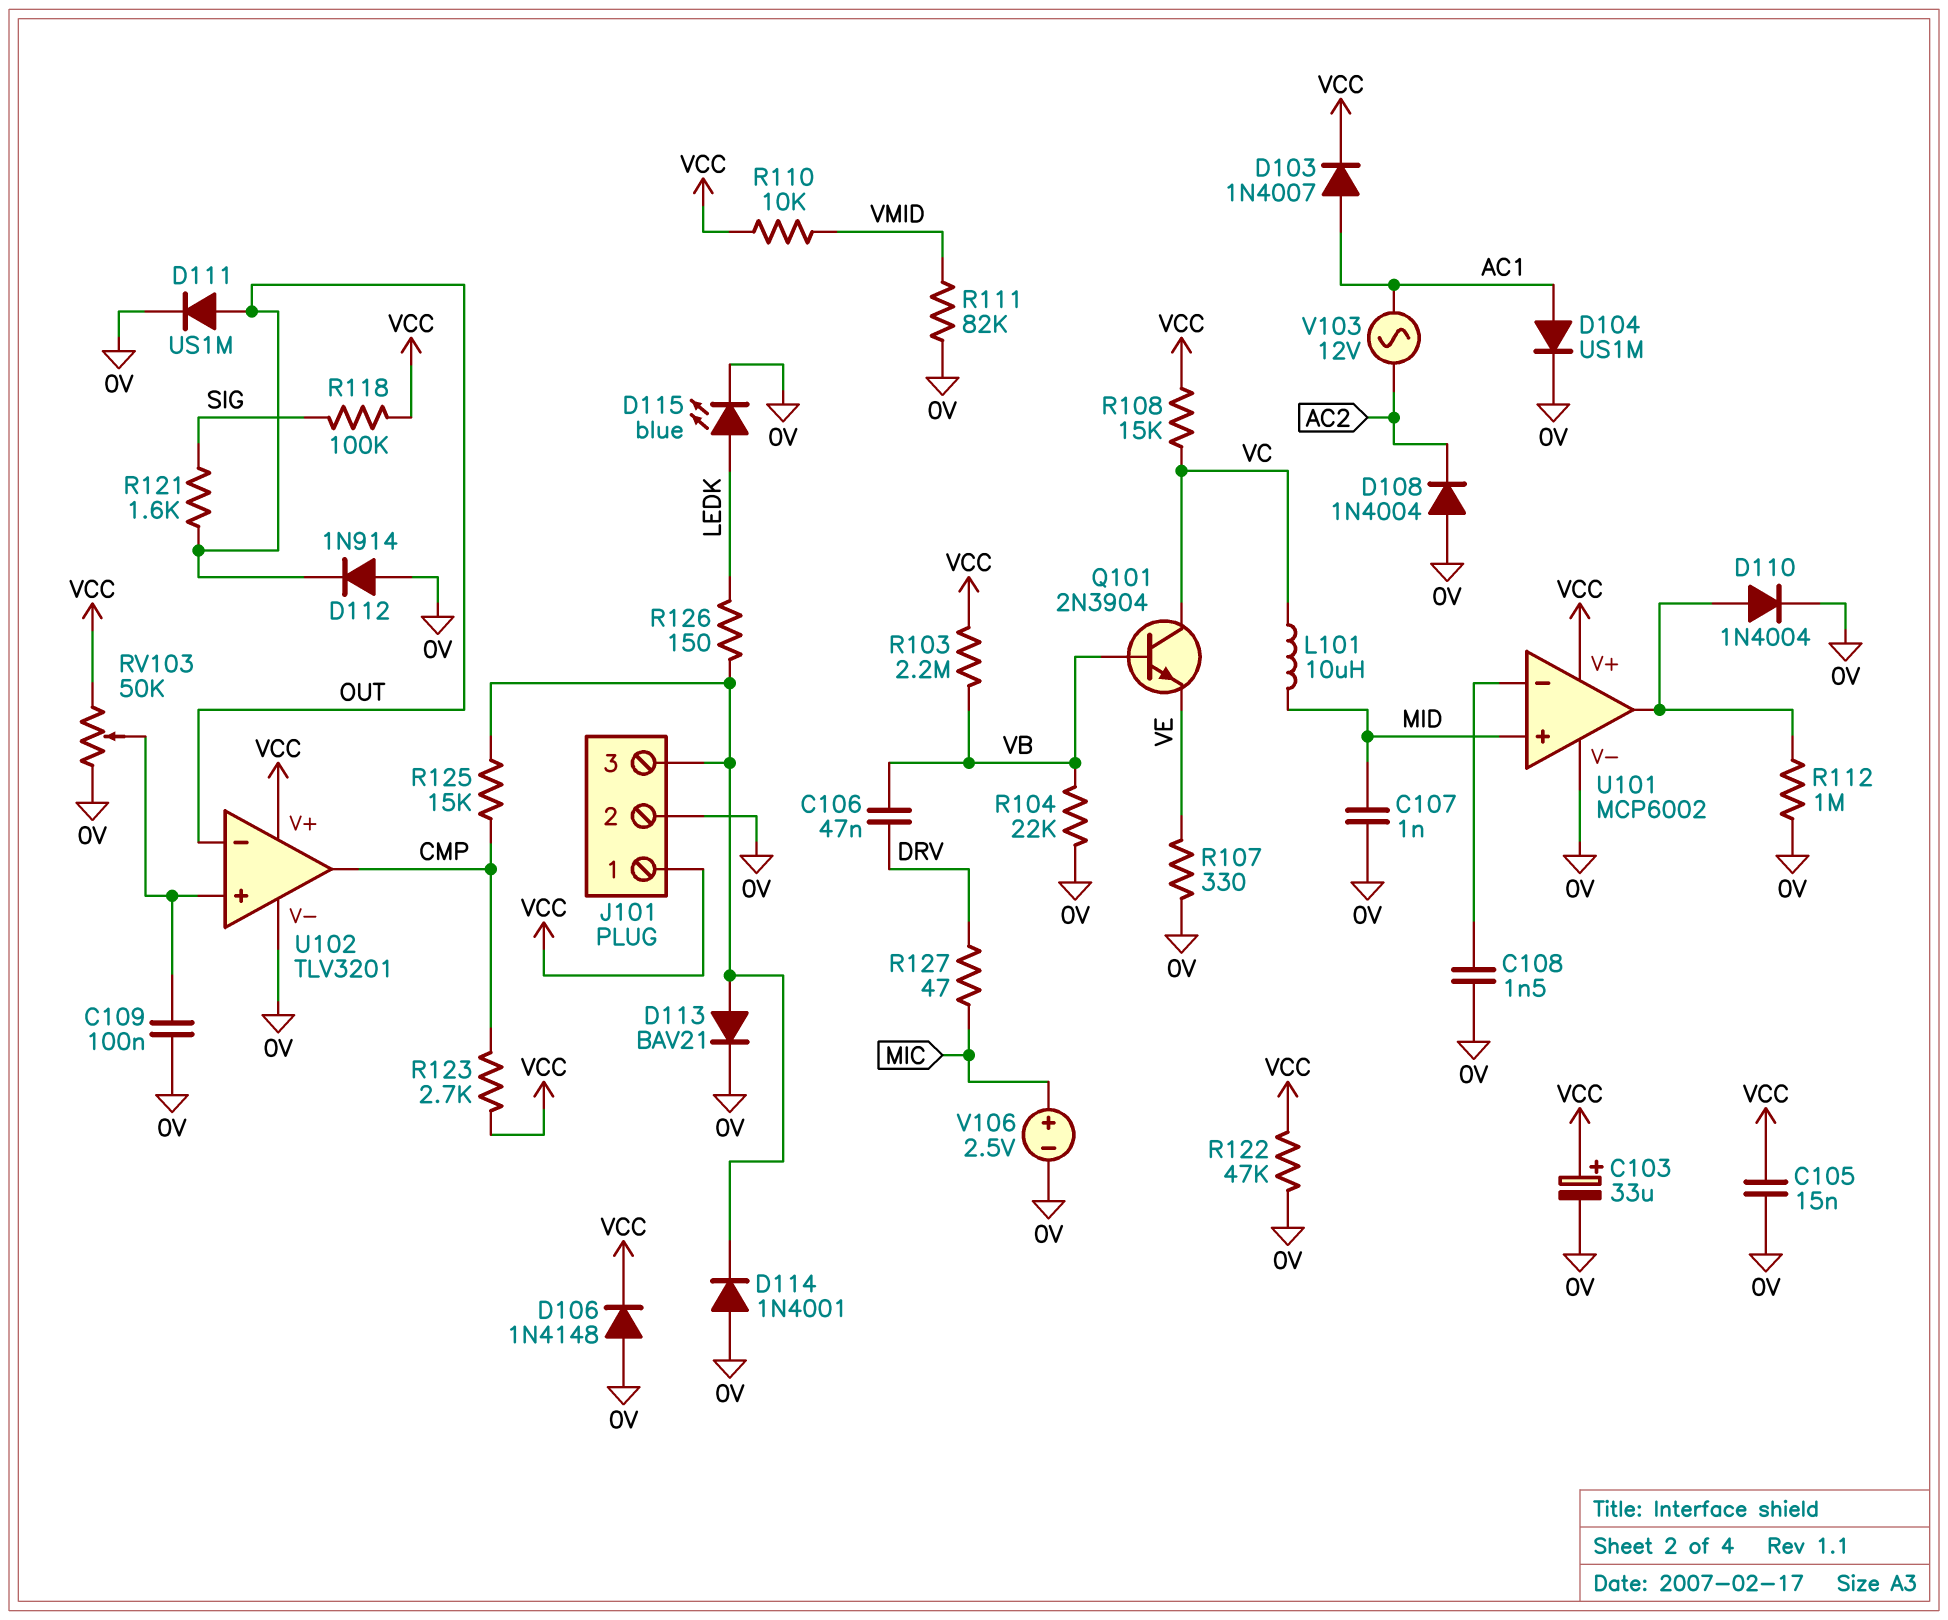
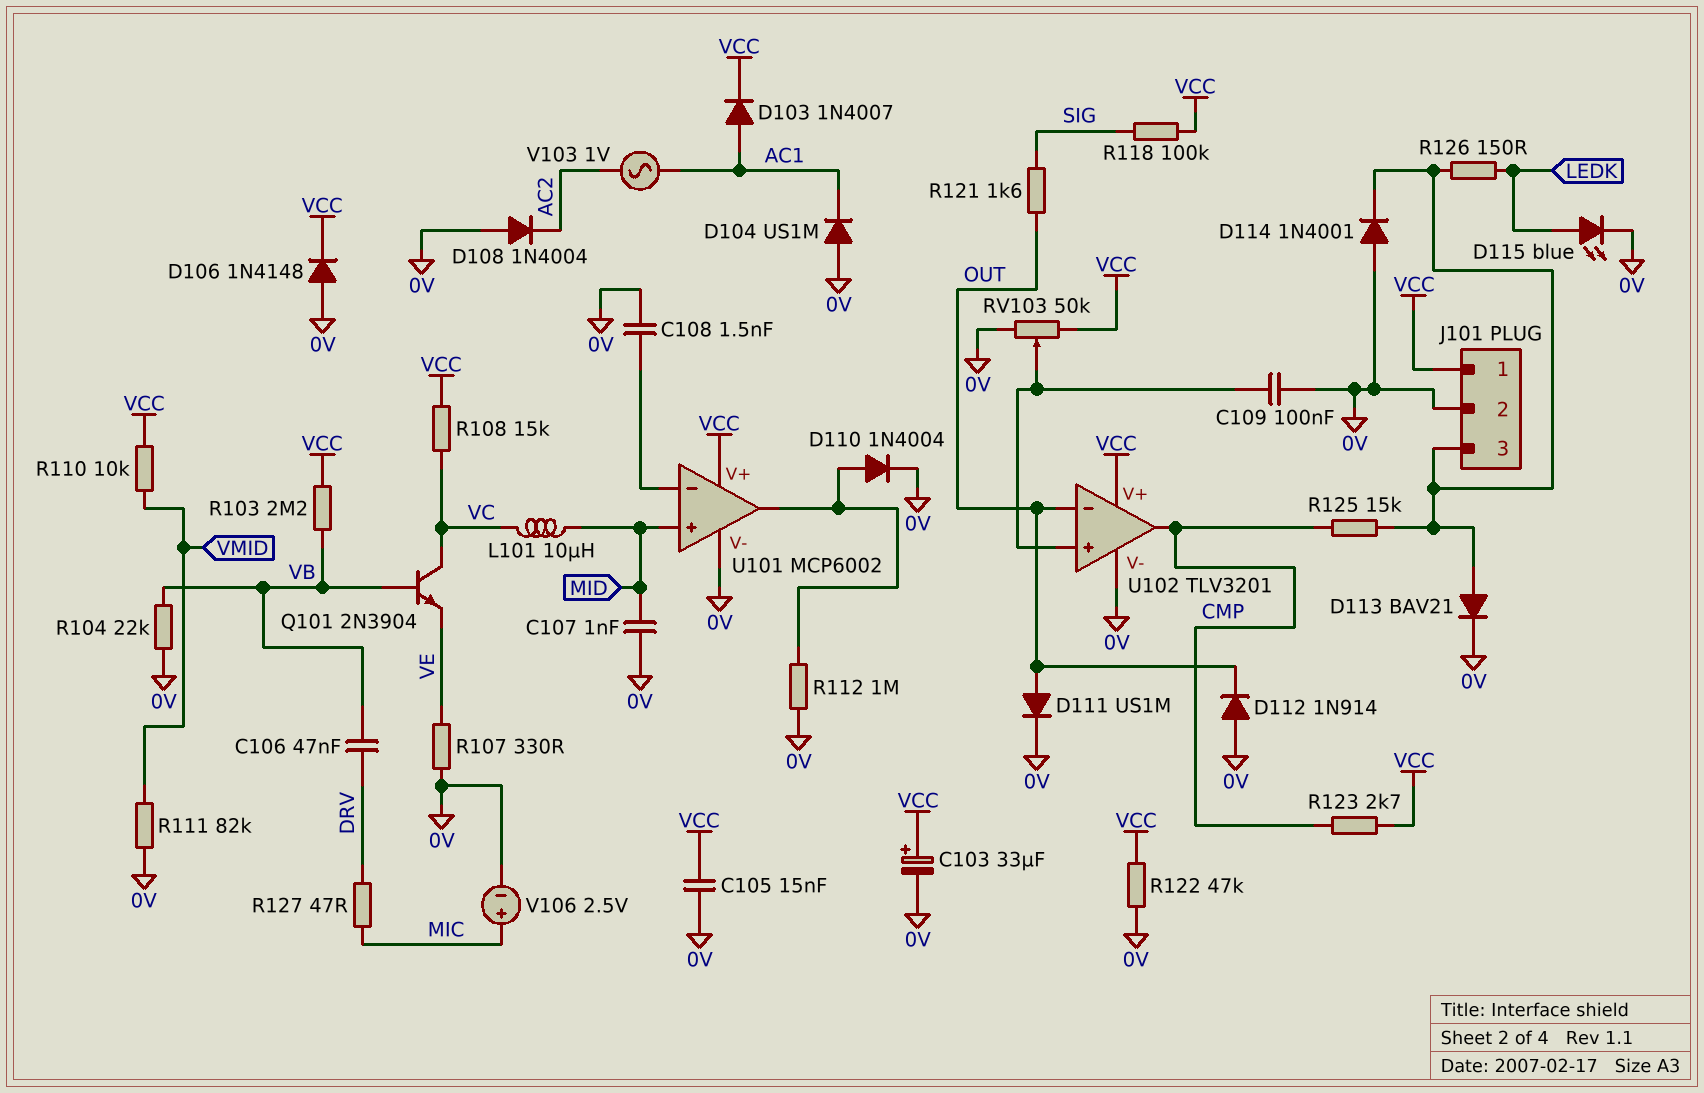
D104: diode US1M (A AC1, K 0V) -> diode US1M (A 0V, K AC1)
V103: AC 12V (AC1, AC2) -> AC 1V (AC1, AC2)

